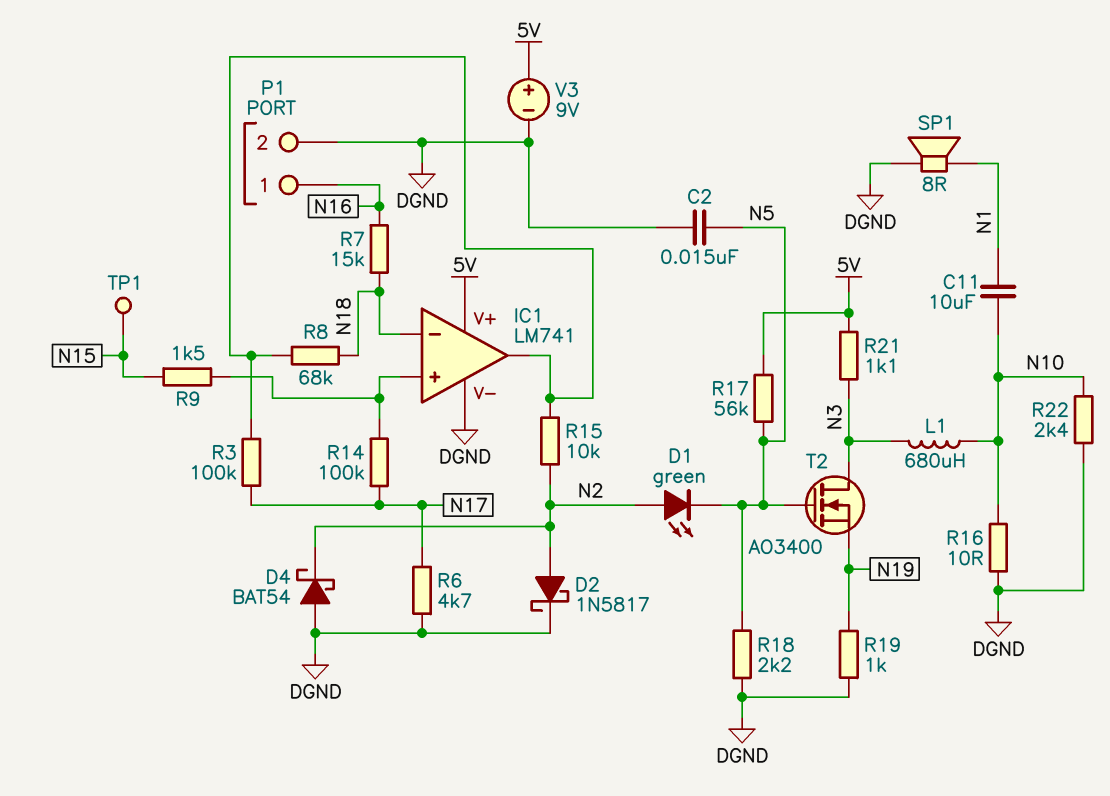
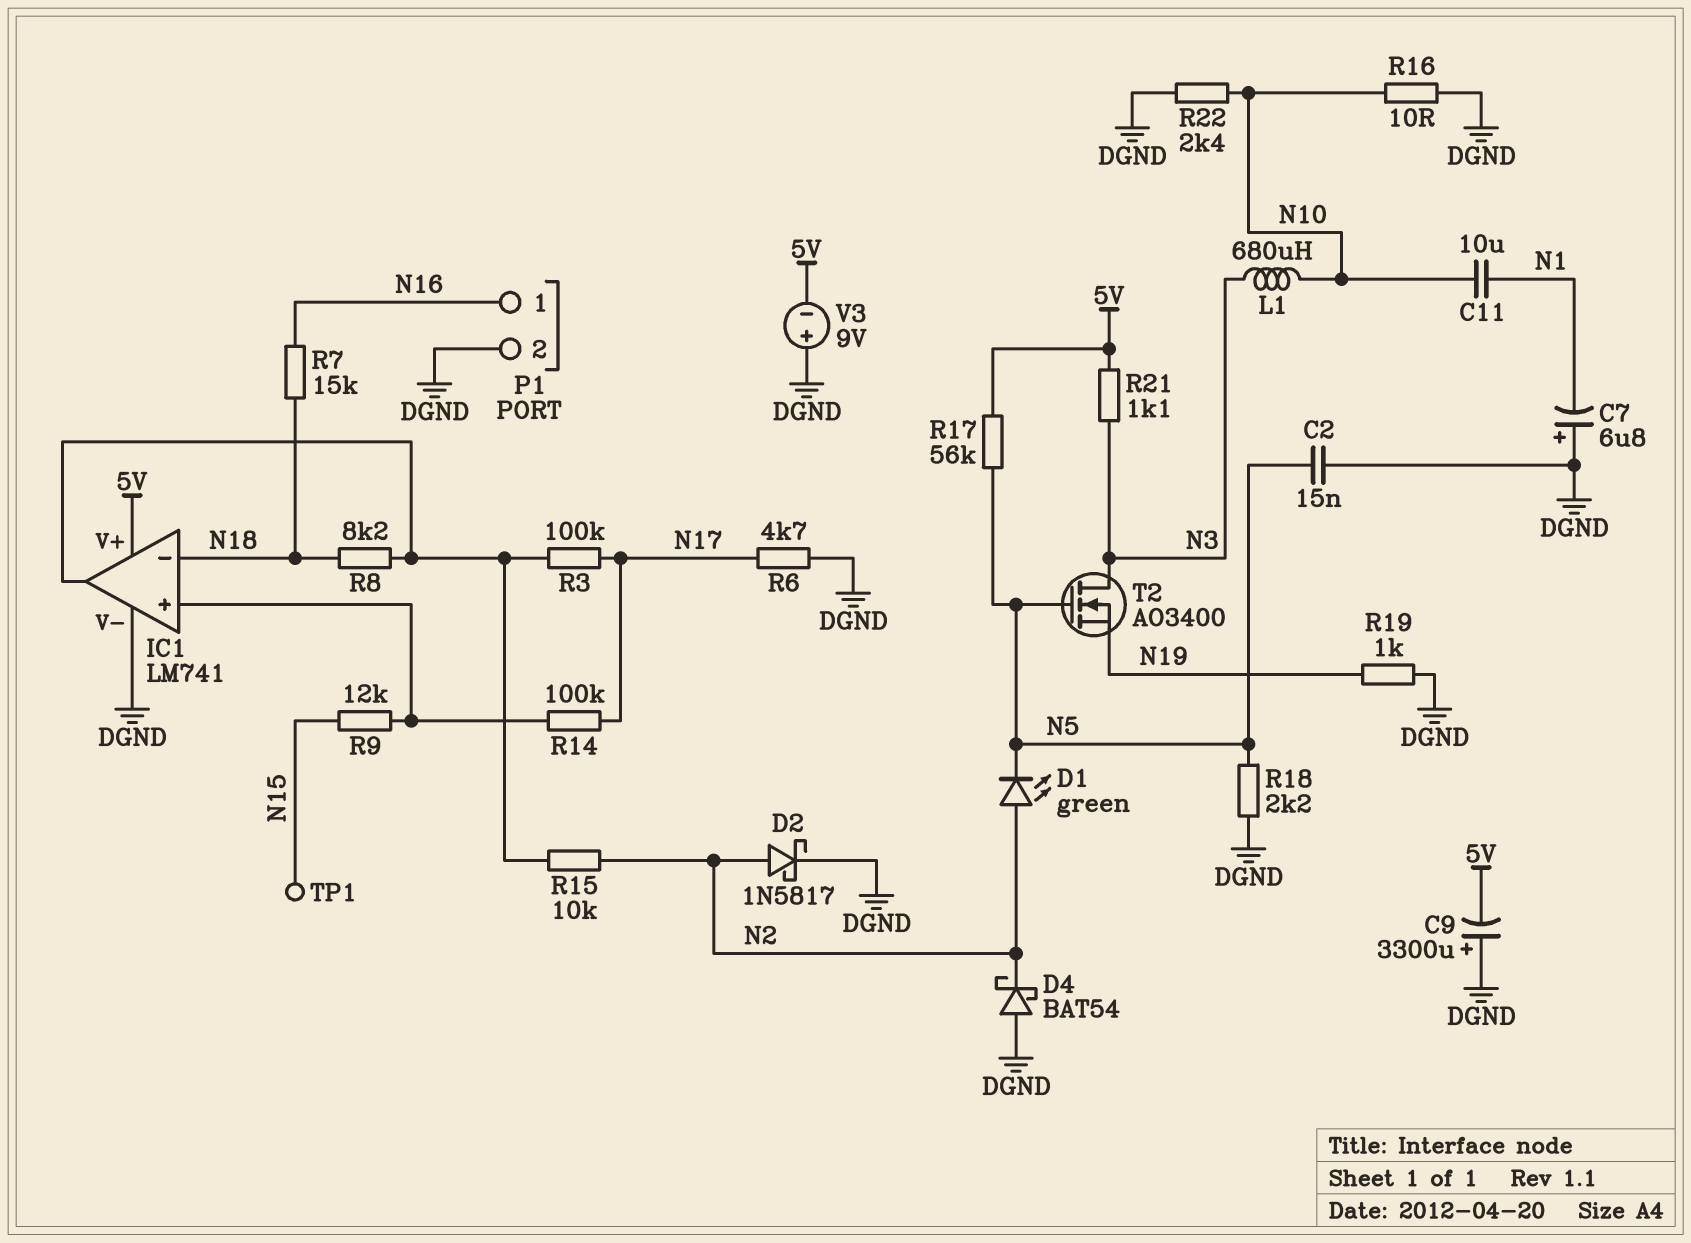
C7: none -> 6.8uF (plus DGND, minus N1)
C9: none -> 3300uF (plus DGND, minus 5V)
R8: 68k (IC1/out, N18) -> 8.2k (IC1/out, N18)
R9: 1.5k (IC1/in+, N15) -> 12k (IC1/in+, N15)
SP1: speaker 8R (DGND, N1) -> none
V3: 9V (plus 5V, minus DGND) -> 9V (plus DGND, minus 5V)

